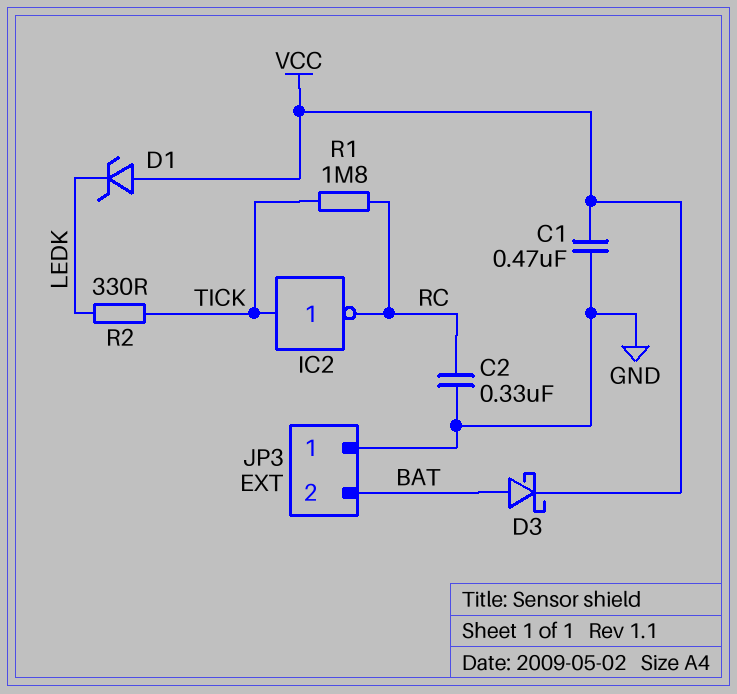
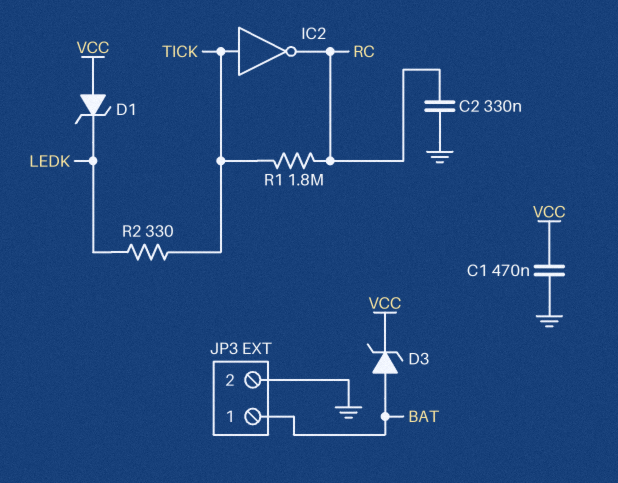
D3: schottky (A BAT, K VCC) -> zener (A BAT, K VCC)
JP3 pin 1: GND -> BAT
JP3 pin 2: BAT -> GND

